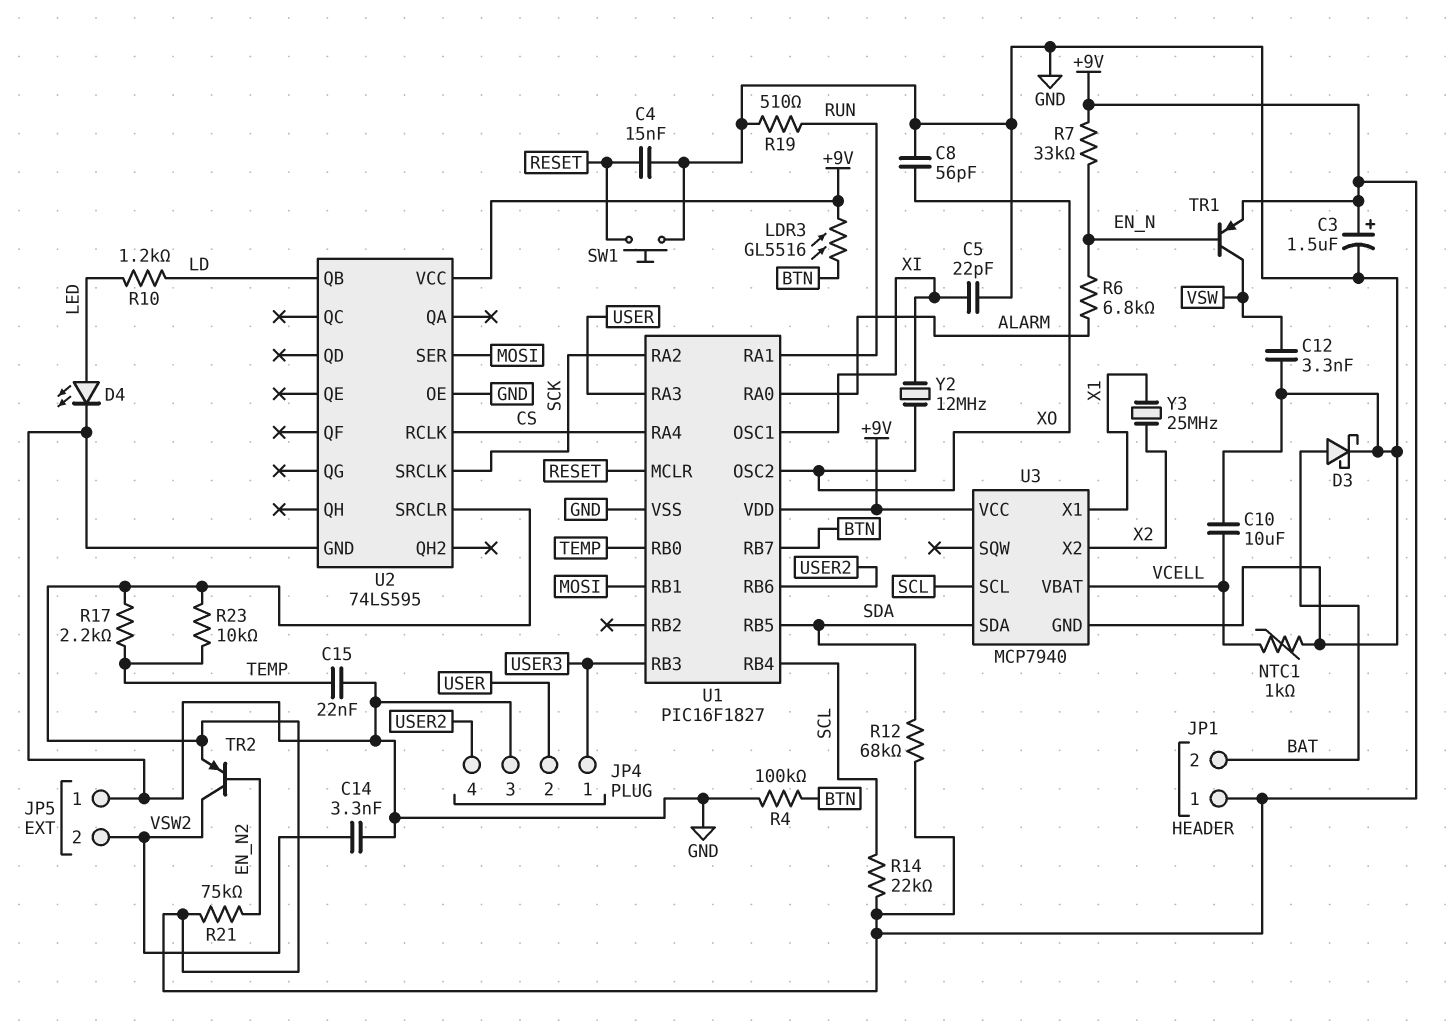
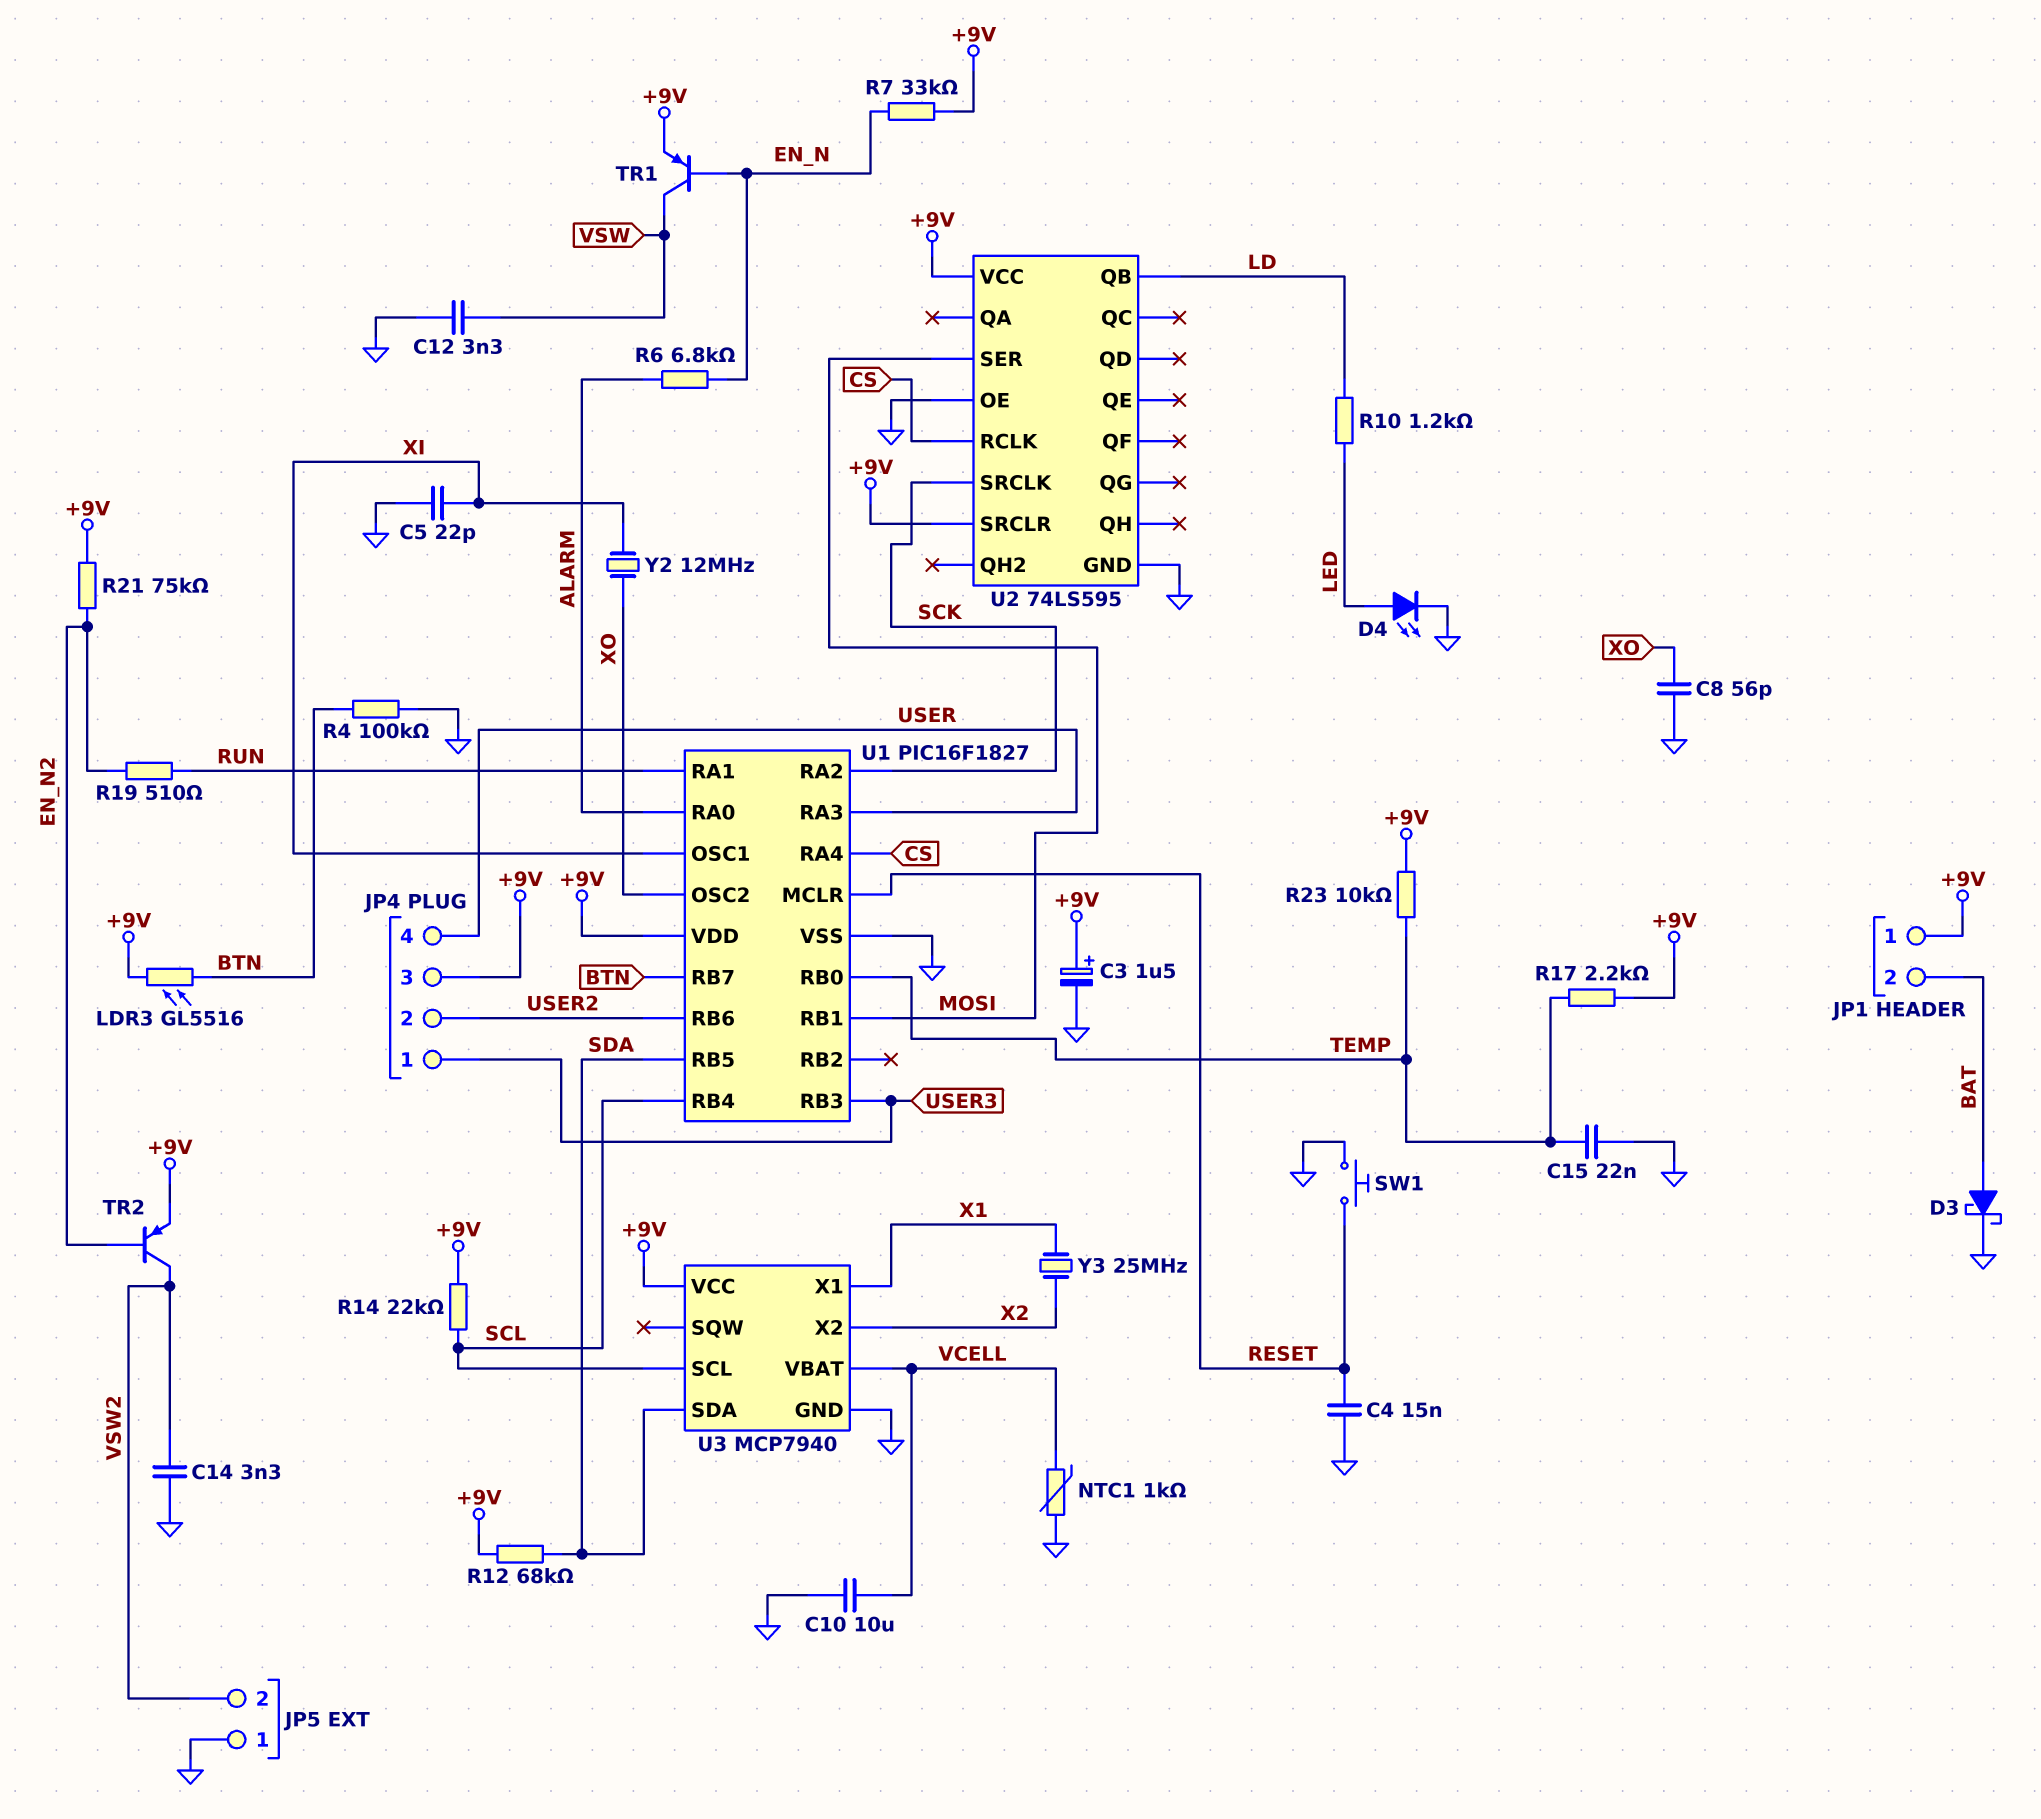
JP4 pin 2: USER -> USER2
JP4 pin 3: GND -> +9V
JP4 pin 4: USER2 -> USER
R19: 510 (GND, RUN) -> 510 (EN_N2, RUN)

